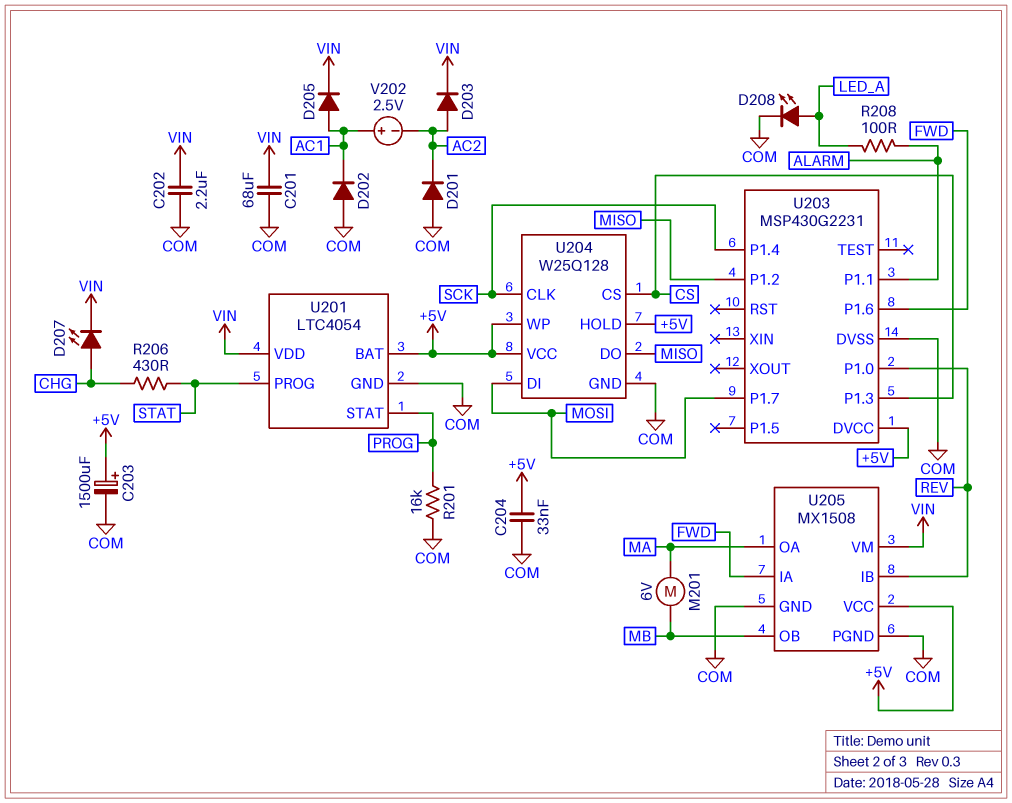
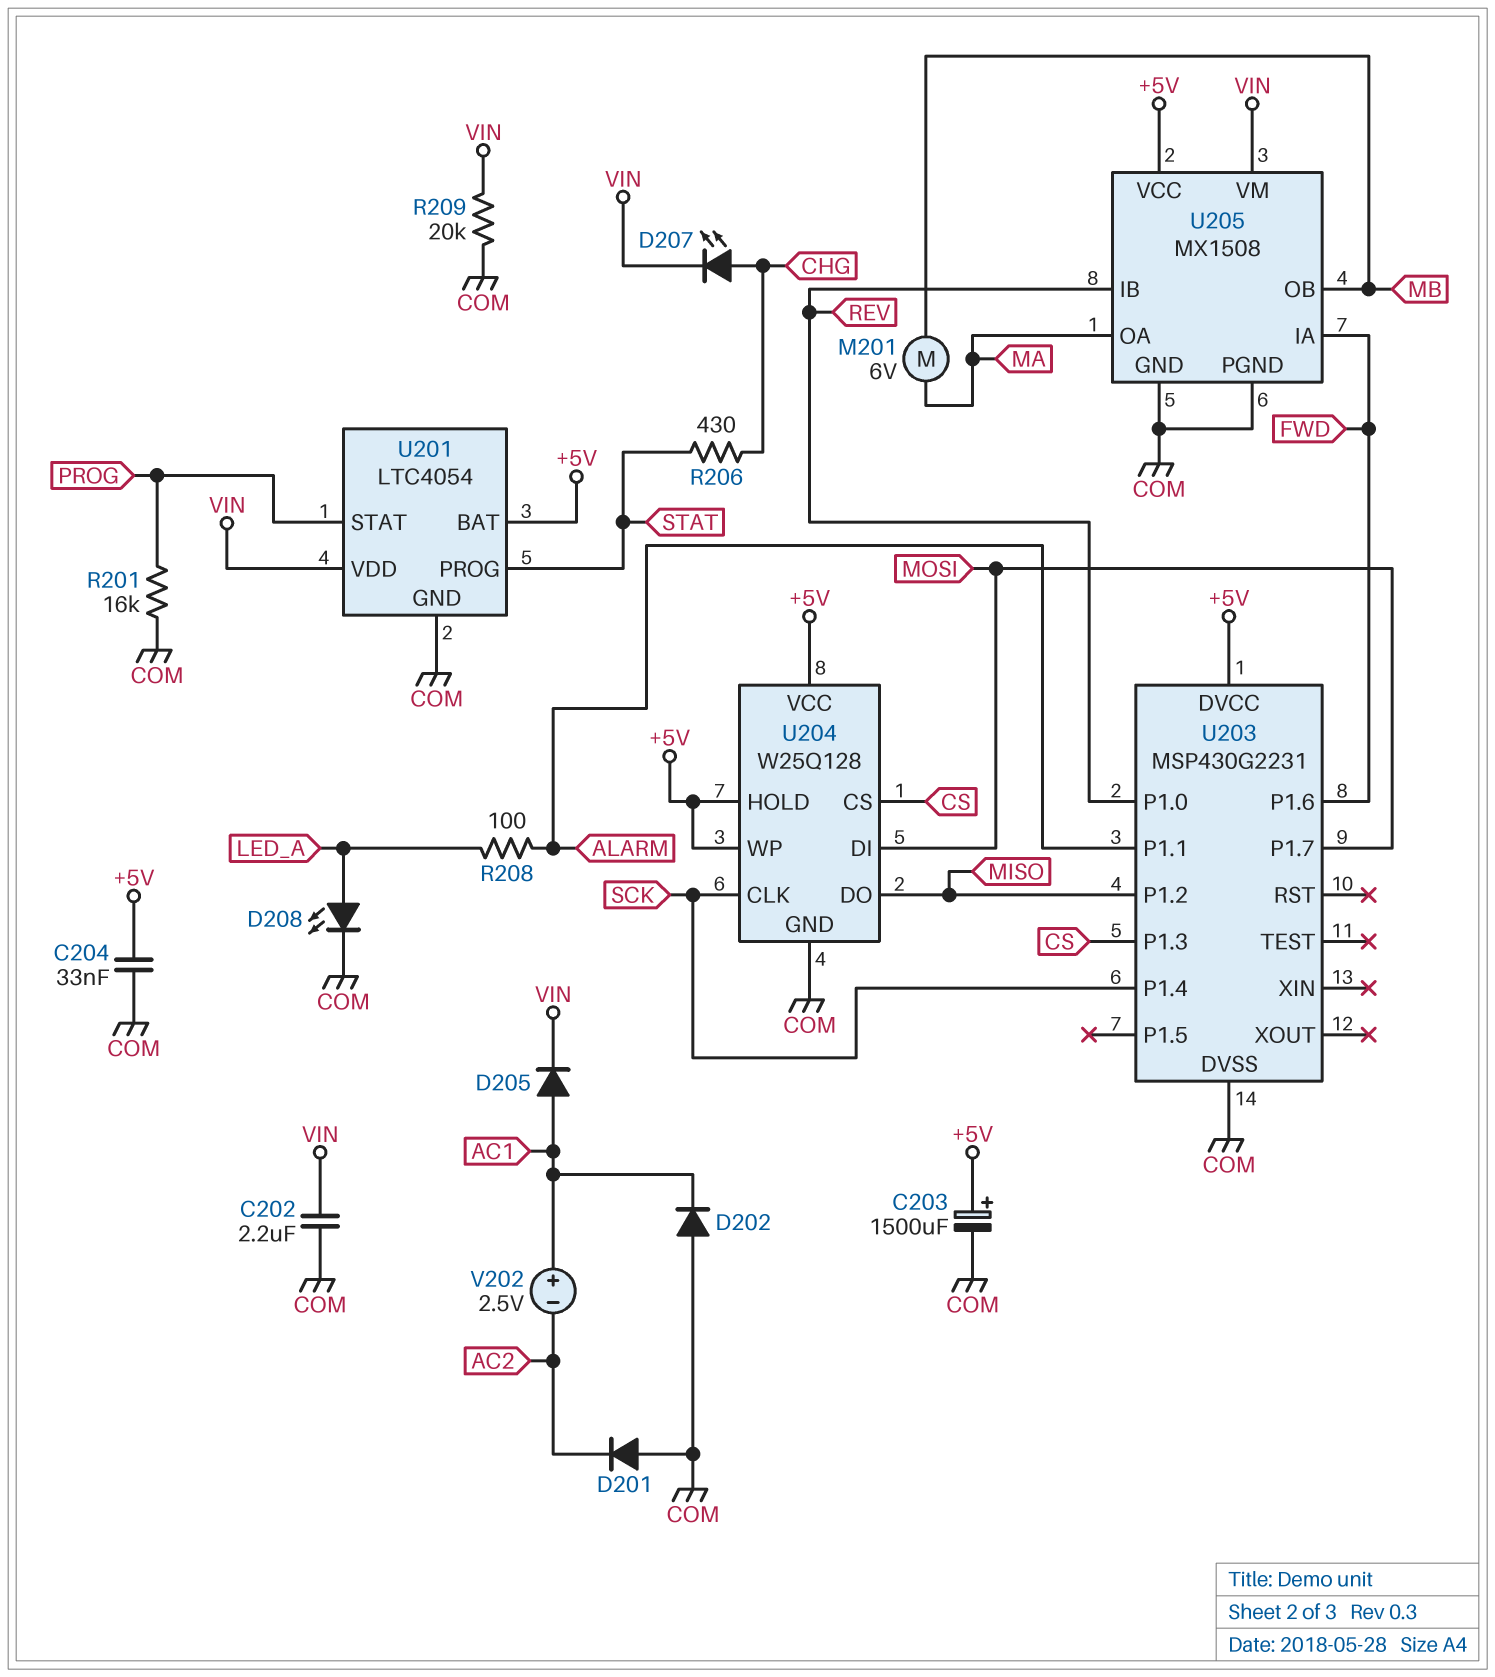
C201: 68uF (COM, VIN) -> none
D203: diode (A AC2, K VIN) -> none
R209: none -> 20k (COM, VIN)

